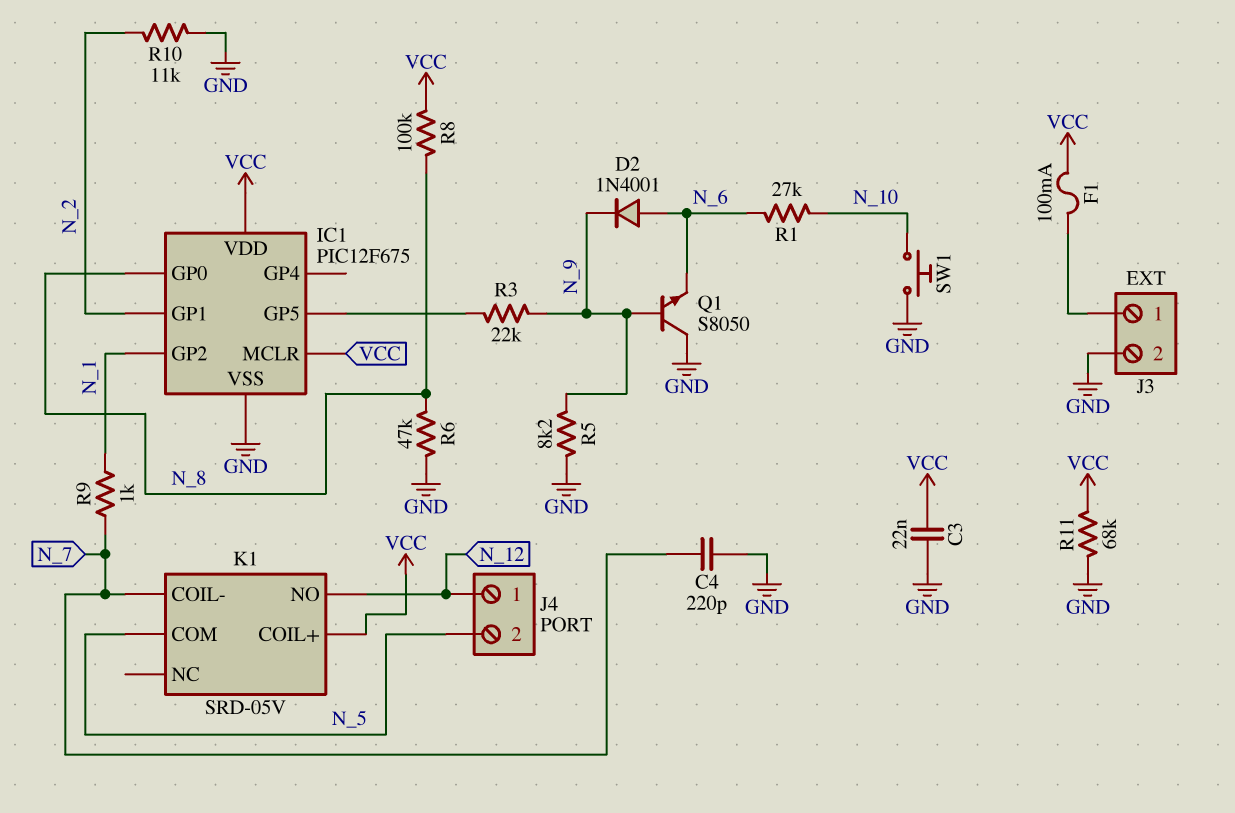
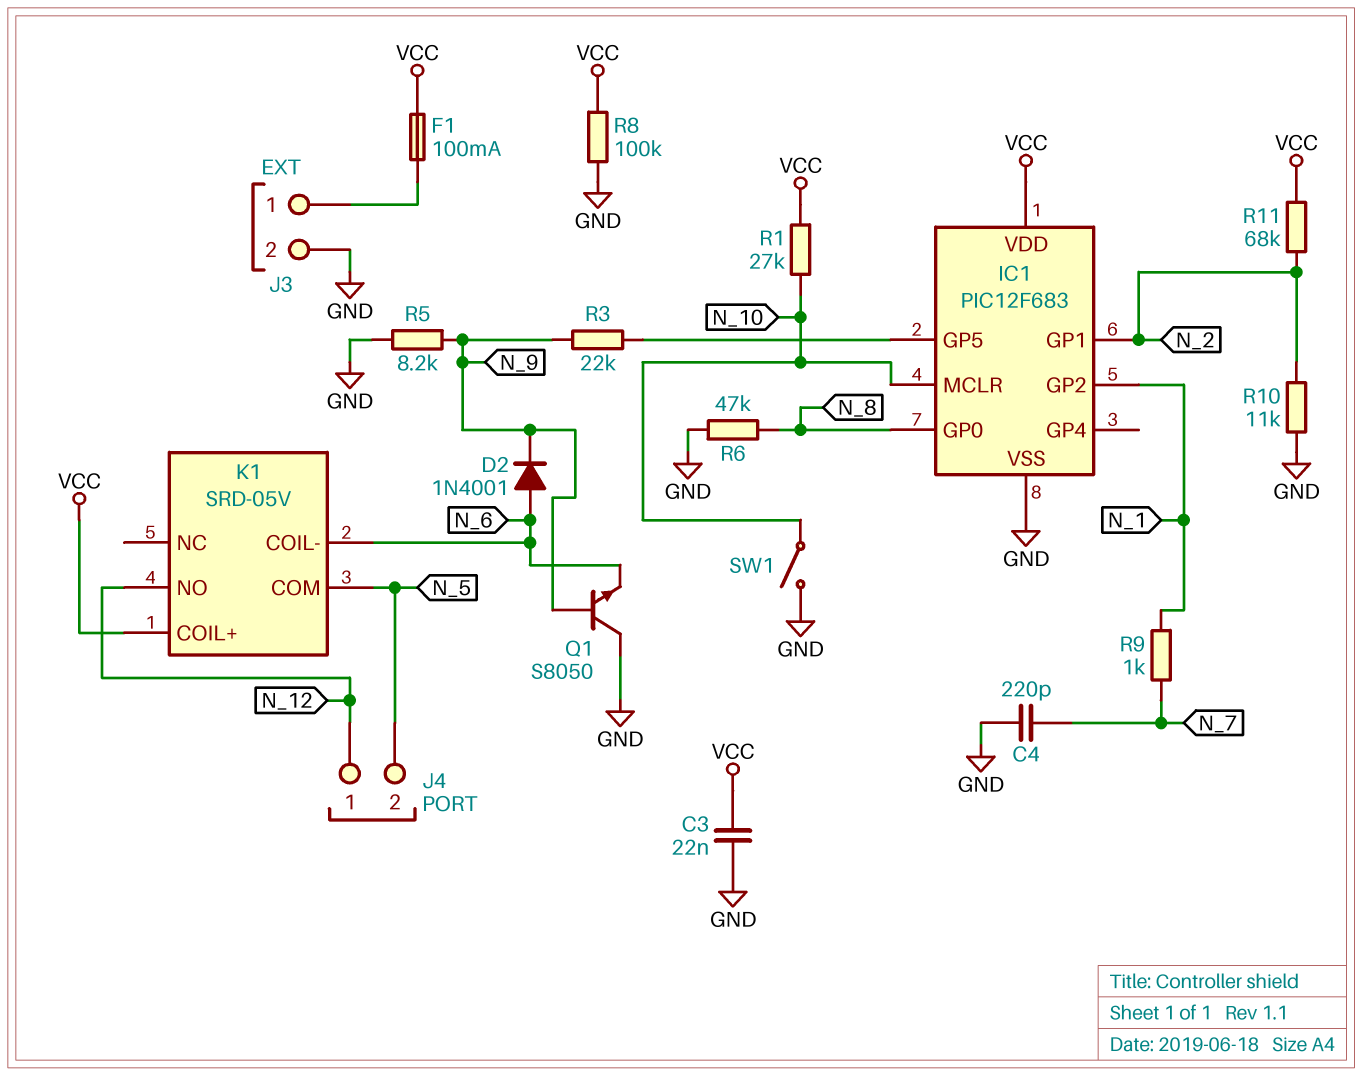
IC1: PIC12F675 -> PIC12F683
IC1 pin MCLR: VCC -> N_10
K1 pin COIL-: N_7 -> N_6
R1: 27k (N_6, N_10) -> 27k (N_10, VCC)
R8: 100k (N_8, VCC) -> 100k (GND, VCC)
R11: 68k (GND, VCC) -> 68k (N_2, VCC)
SW1: button (GND, N_10) -> switch (GND, N_10)

